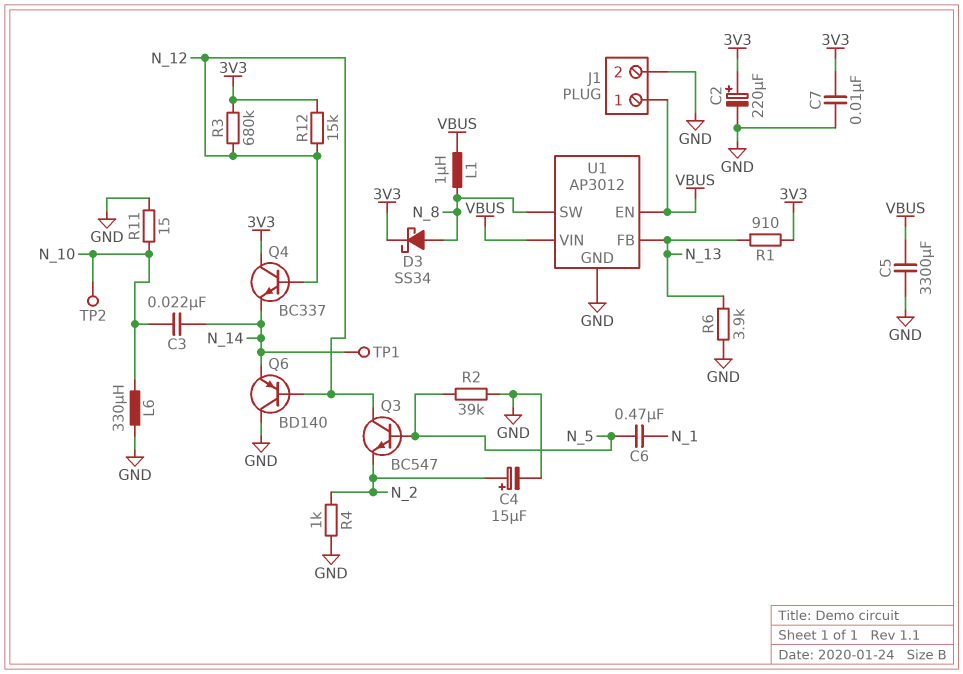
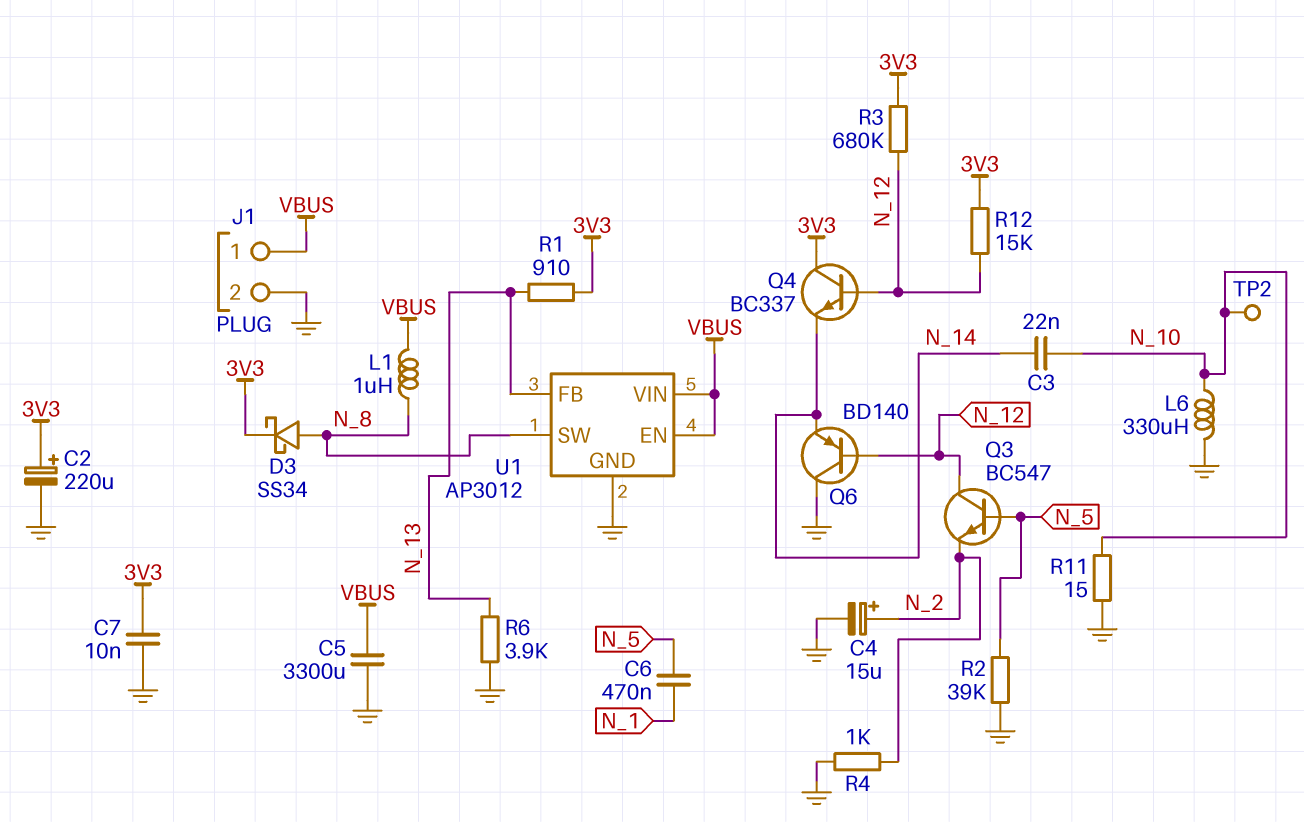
TP1: test point (N_14) -> none

